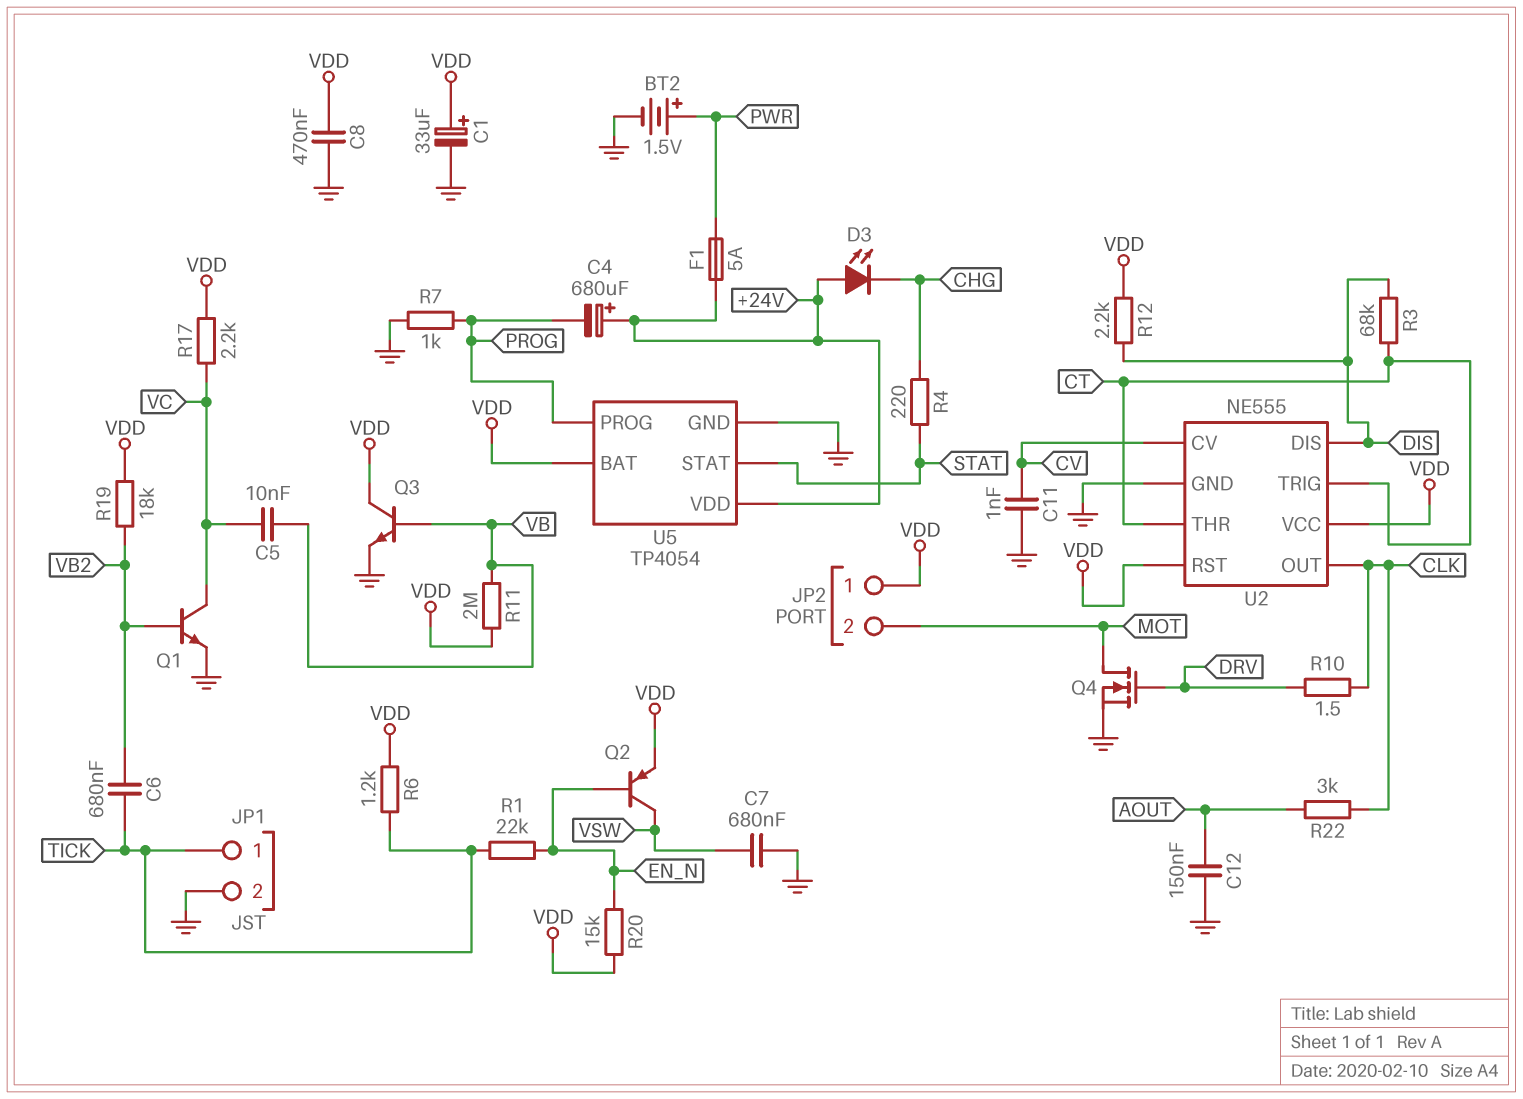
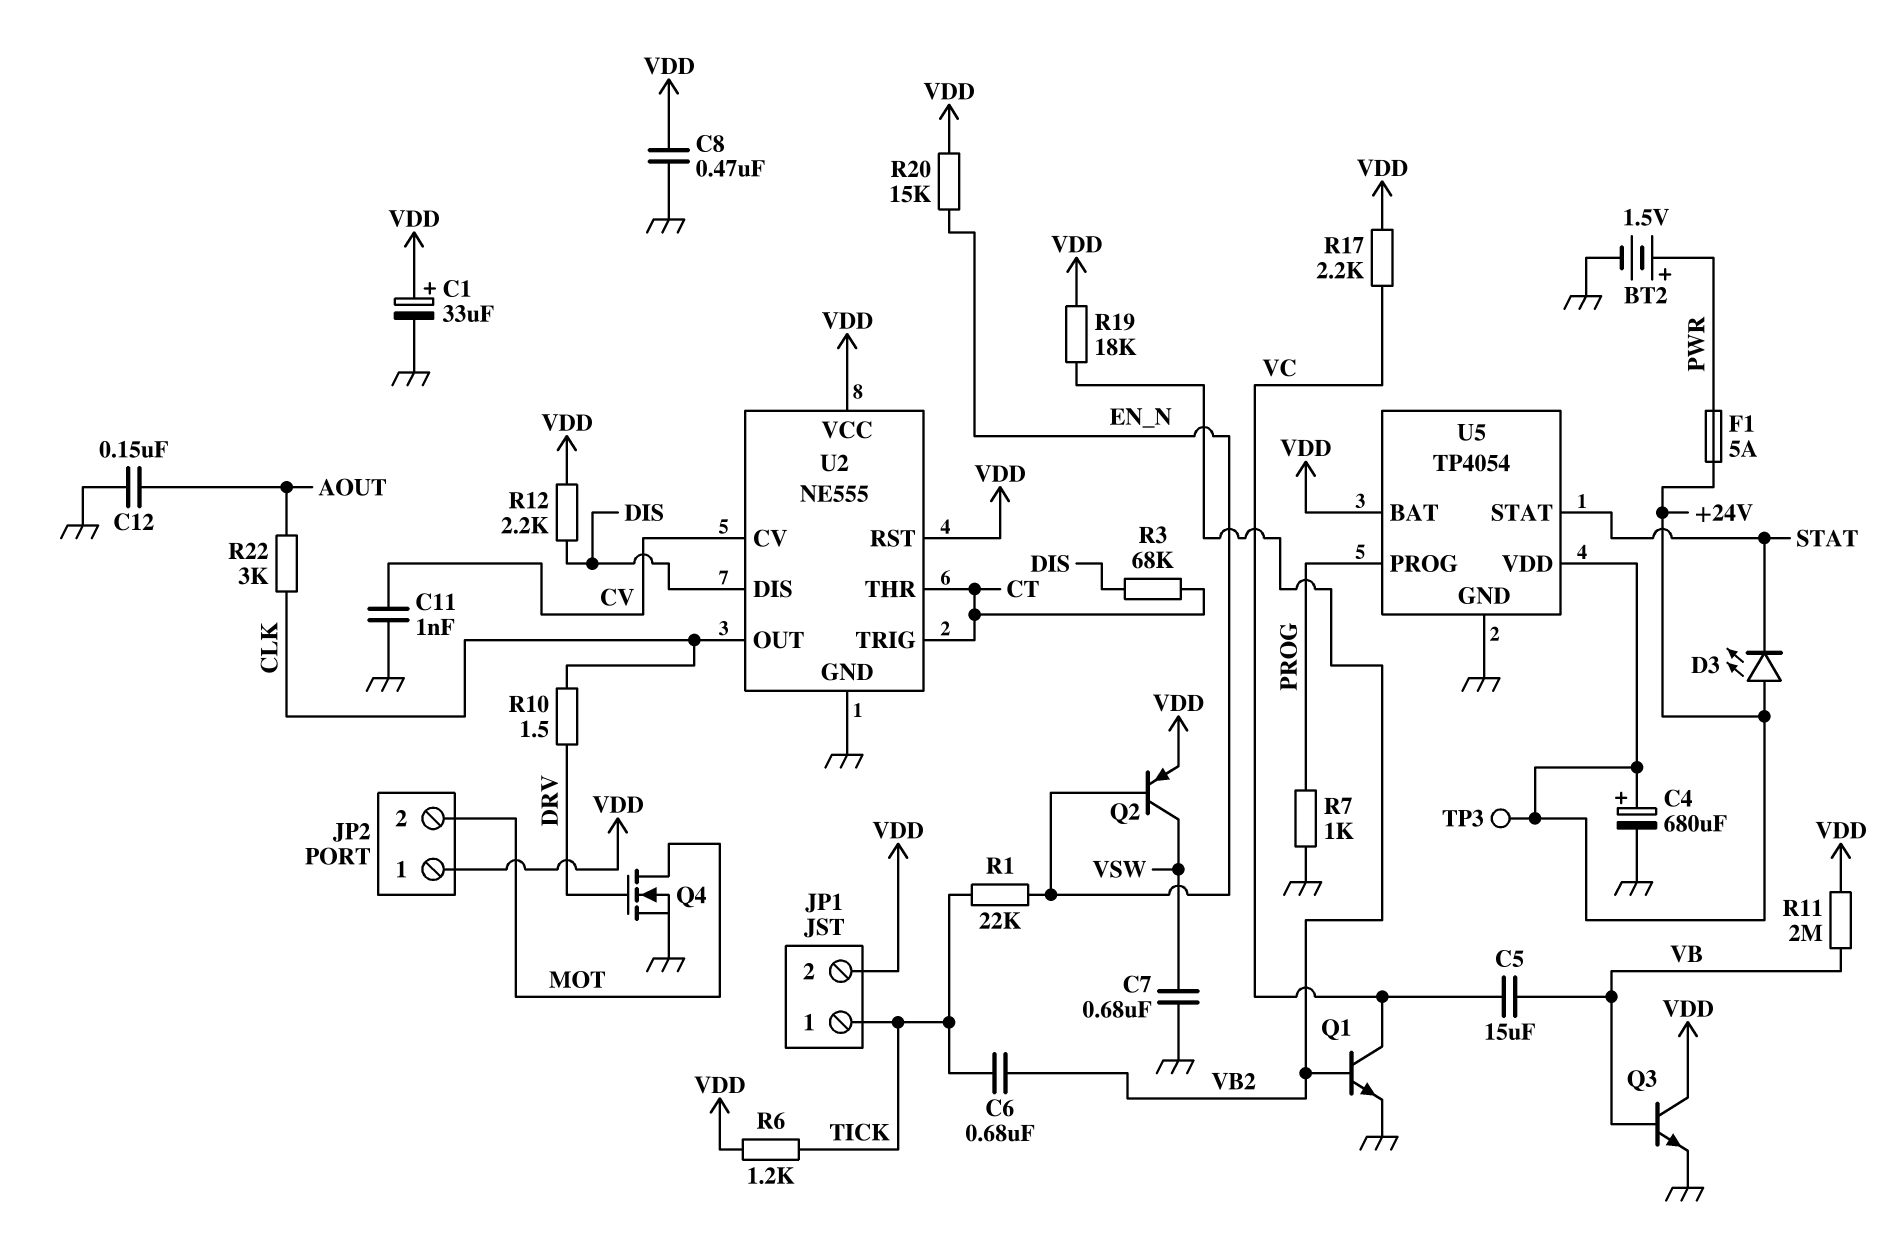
C4: 680uF (plus +24V, minus PROG) -> 680uF (plus +24V, minus GND)
C5: 10nF (VB, VC) -> 15uF (VB, VC)
D3: LED (A +24V, K CHG) -> LED (A +24V, K STAT)
JP1 pin 2: GND -> VDD
R4: 220 (CHG, STAT) -> none
TP3: none -> test point (+24V)

